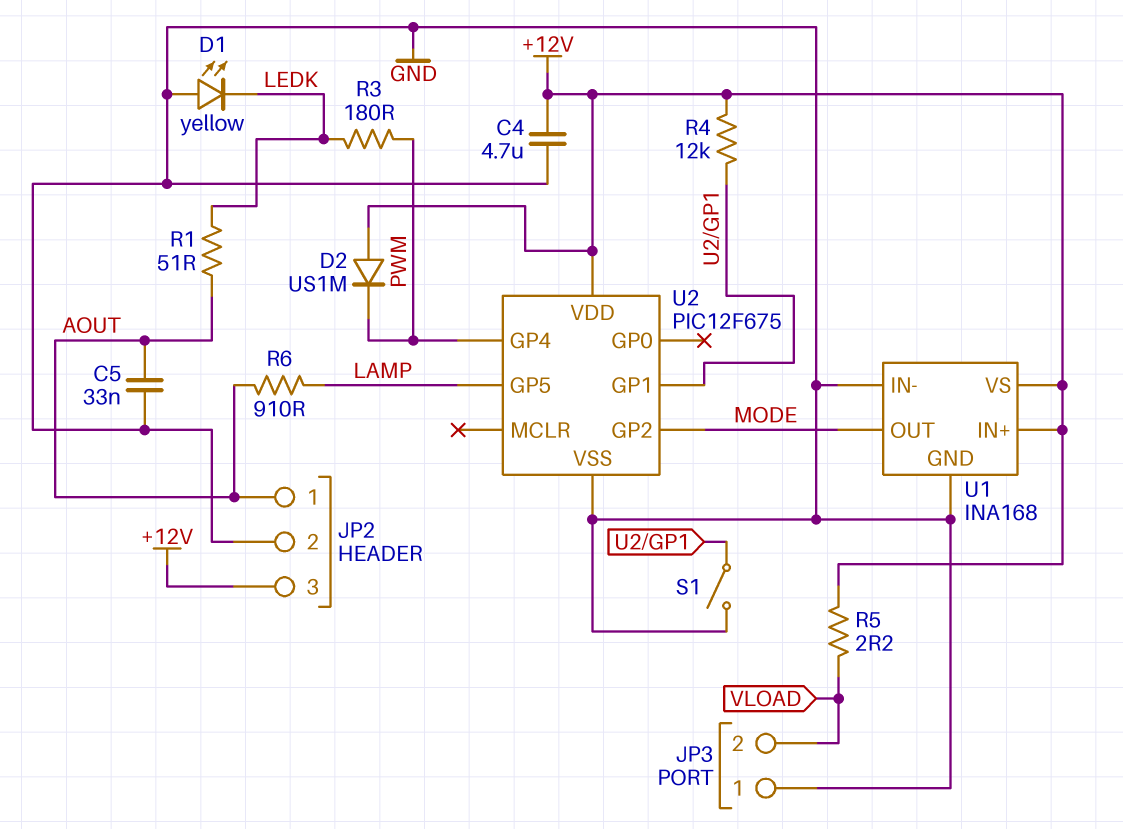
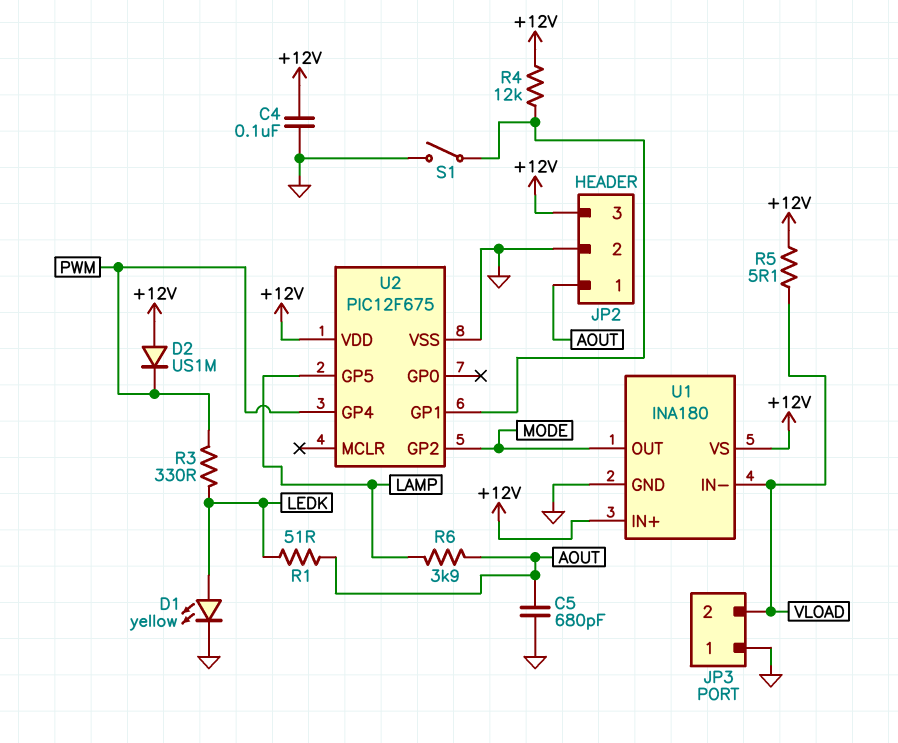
C4: 4.7uF (+12V, GND) -> 100nF (+12V, GND)
C5: 33nF (AOUT, GND) -> 680pF (AOUT, GND)
D1: LED yellow (A GND, K LEDK) -> LED yellow (A LEDK, K GND)
R3: 180 (LEDK, PWM) -> 330 (LEDK, PWM)
R5: 2.2 (+12V, VLOAD) -> 5.1 (+12V, VLOAD)
R6: 910 (AOUT, LAMP) -> 3.9k (AOUT, LAMP)
U1: INA168 -> INA180
U1 pin IN-: GND -> VLOAD

